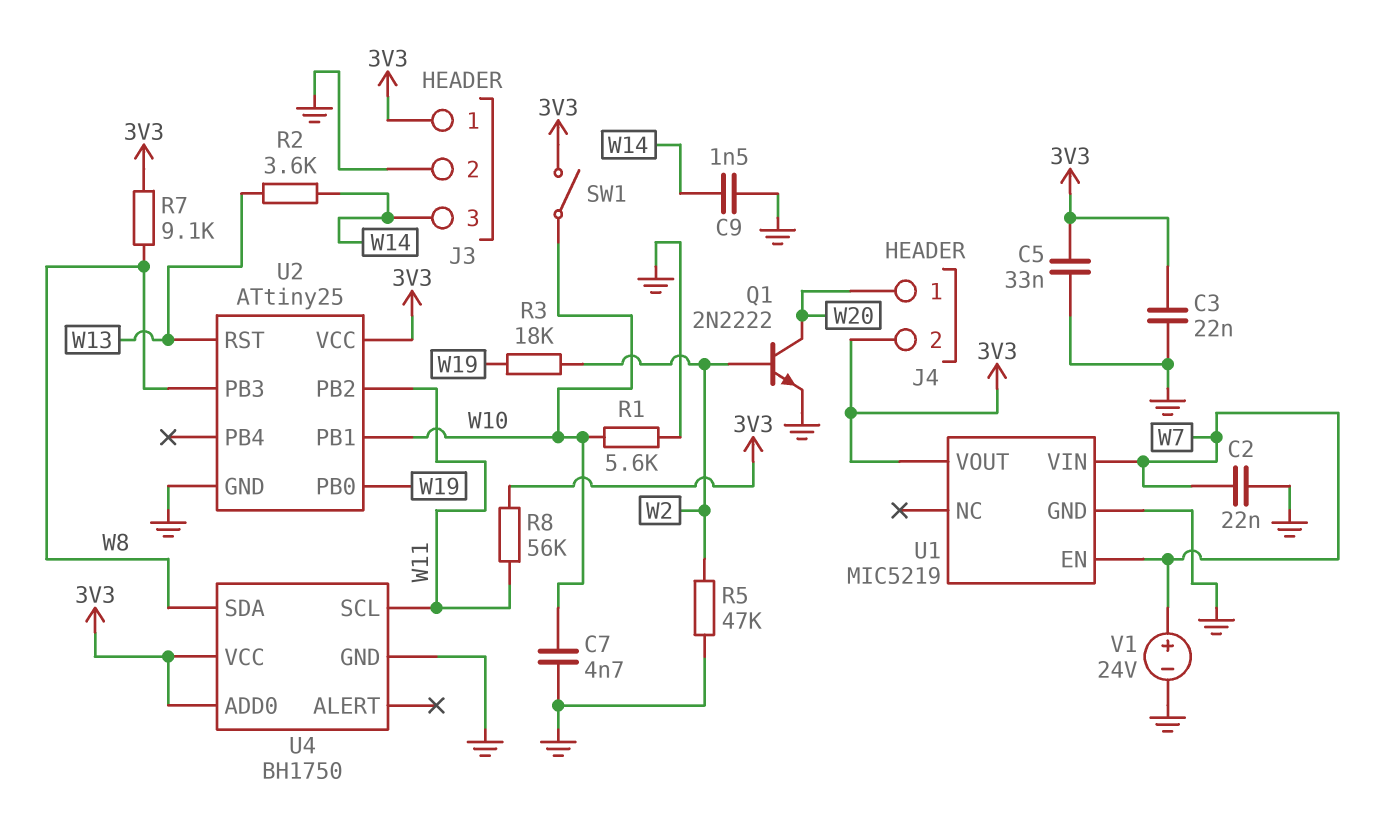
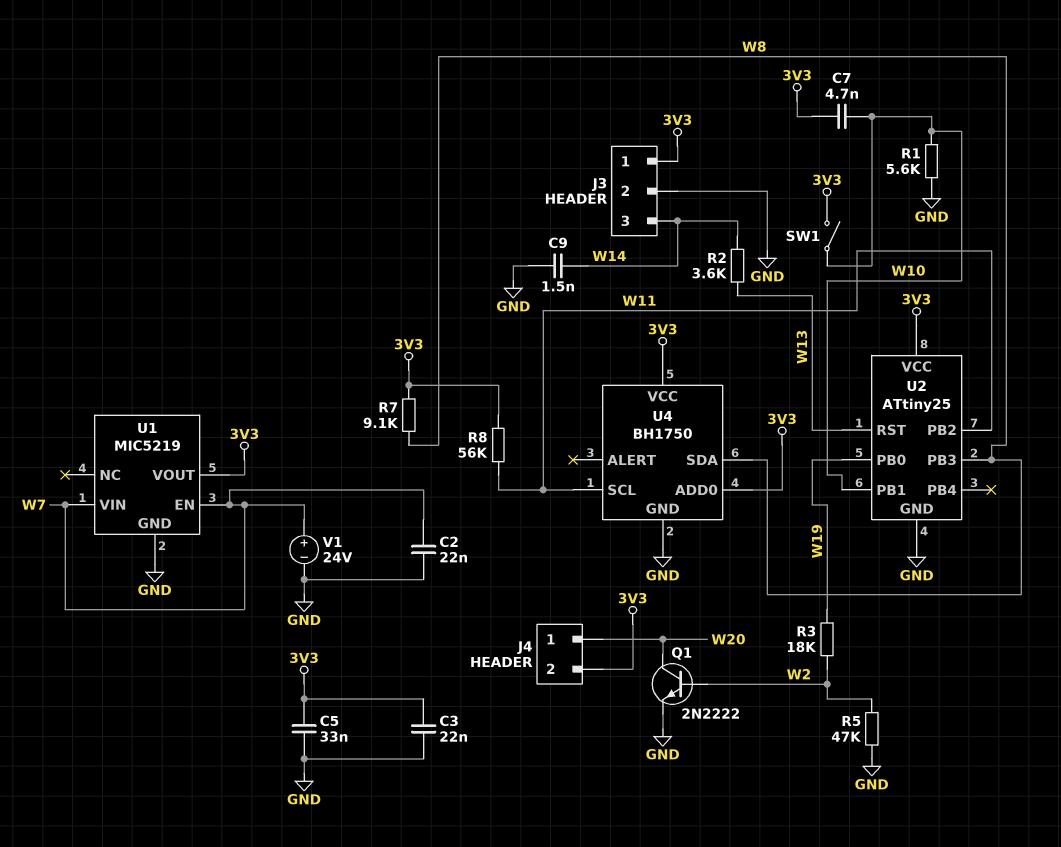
C7: 4.7nF (GND, W10) -> 4.7nF (3V3, W10)

